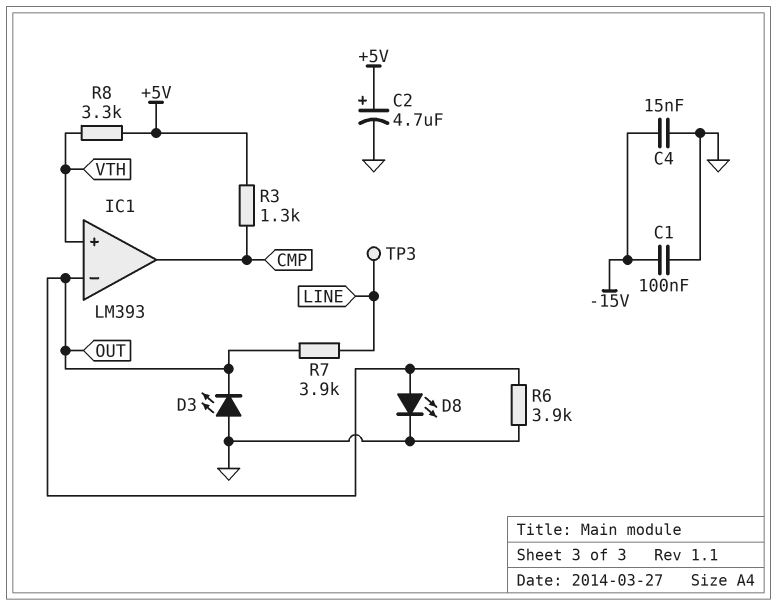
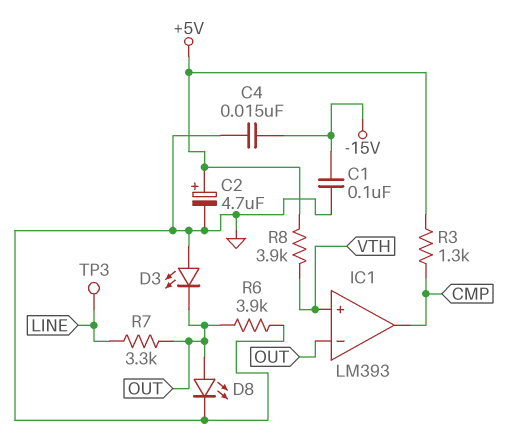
R7: 3.9k (LINE, OUT) -> 3.3k (LINE, OUT)
R8: 3.3k (+5V, VTH) -> 3.9k (+5V, VTH)

